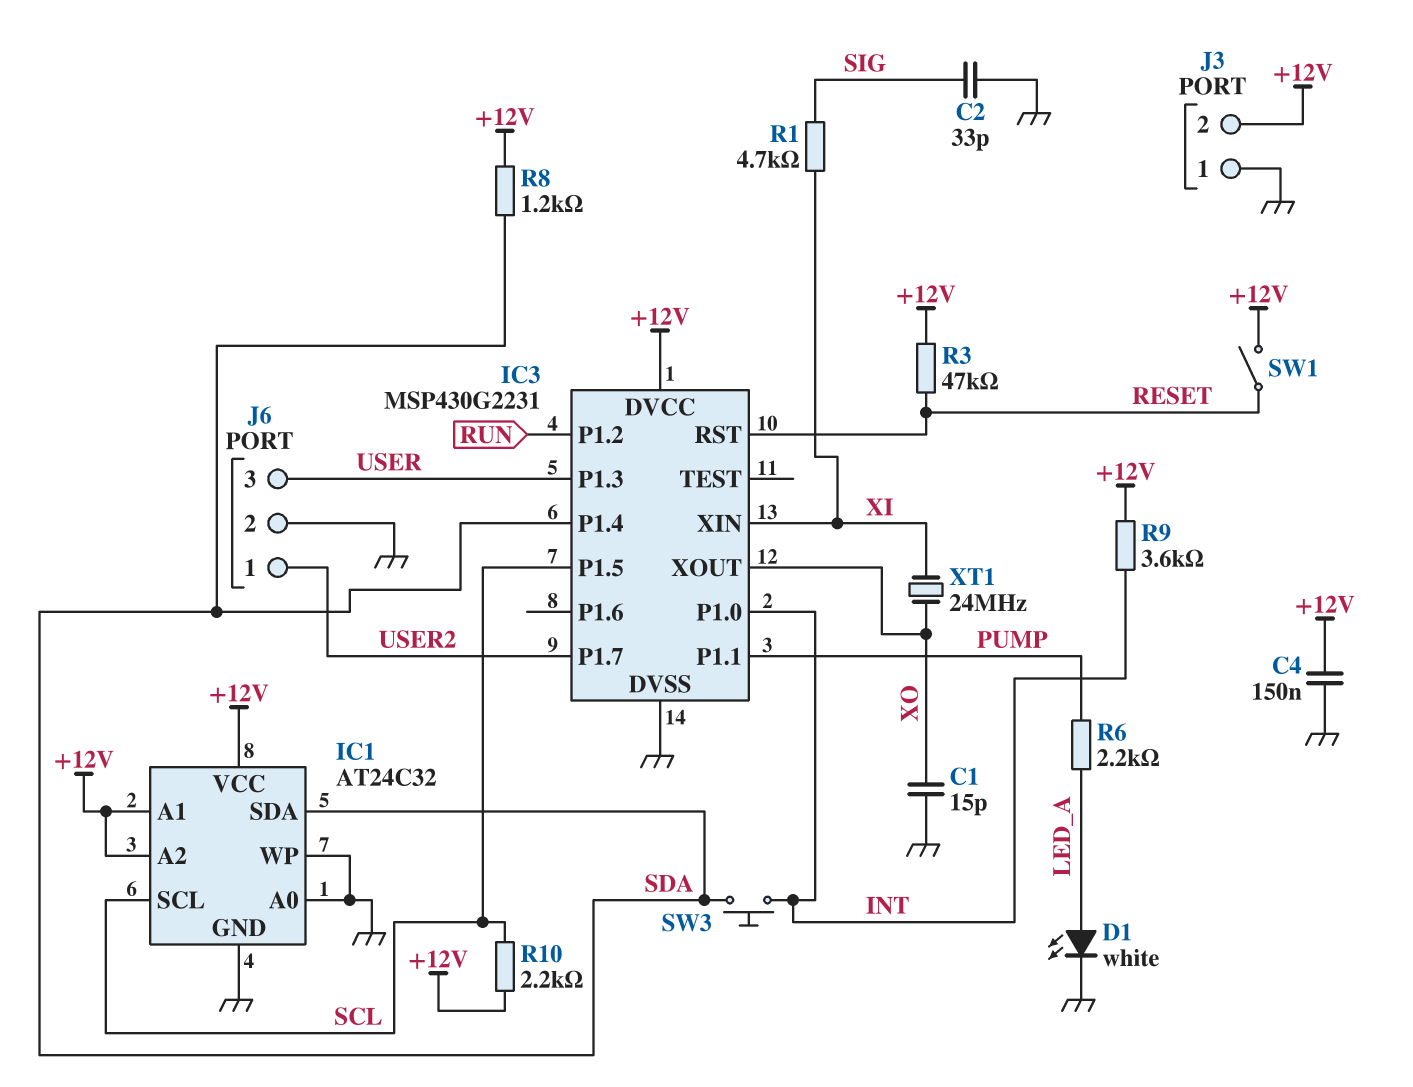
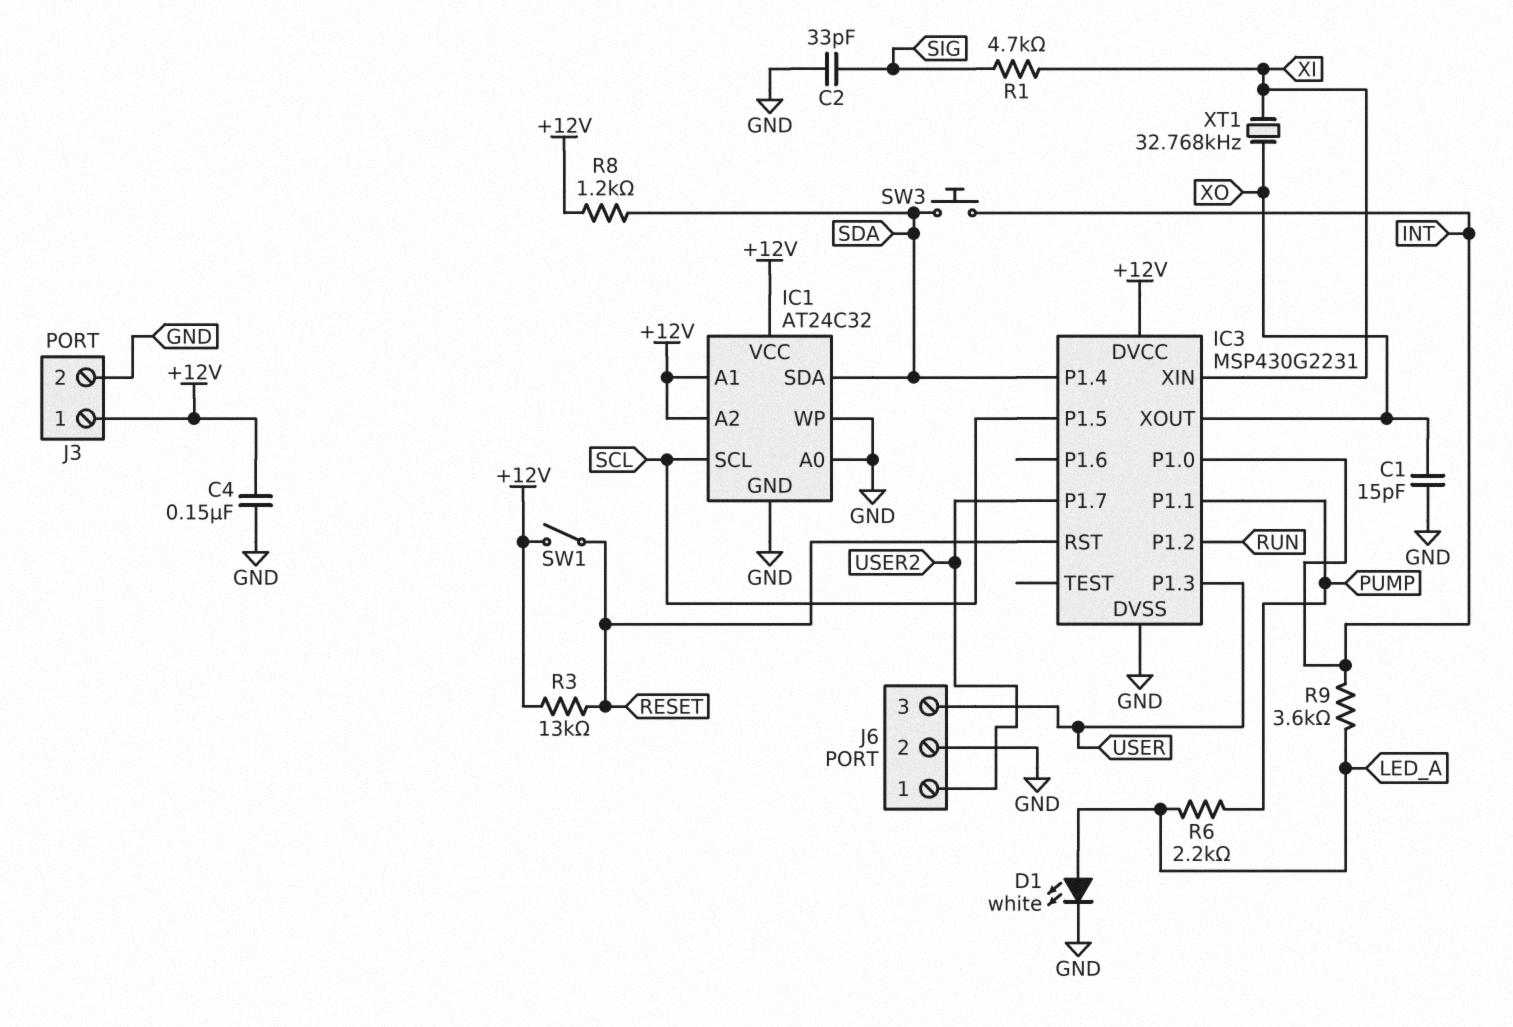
J3 pin 1: GND -> +12V
J3 pin 2: +12V -> GND
R3: 47k (+12V, RESET) -> 13k (+12V, RESET)
R9: 3.6k (+12V, INT) -> 3.6k (INT, LED_A)
R10: 2.2k (+12V, SCL) -> none
XT1: 24MHz (XI, XO) -> 32.768kHz (XI, XO)

